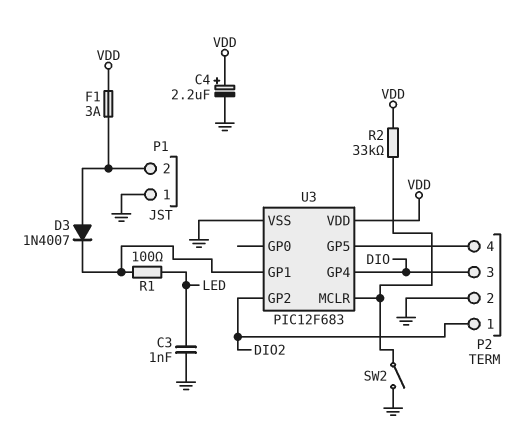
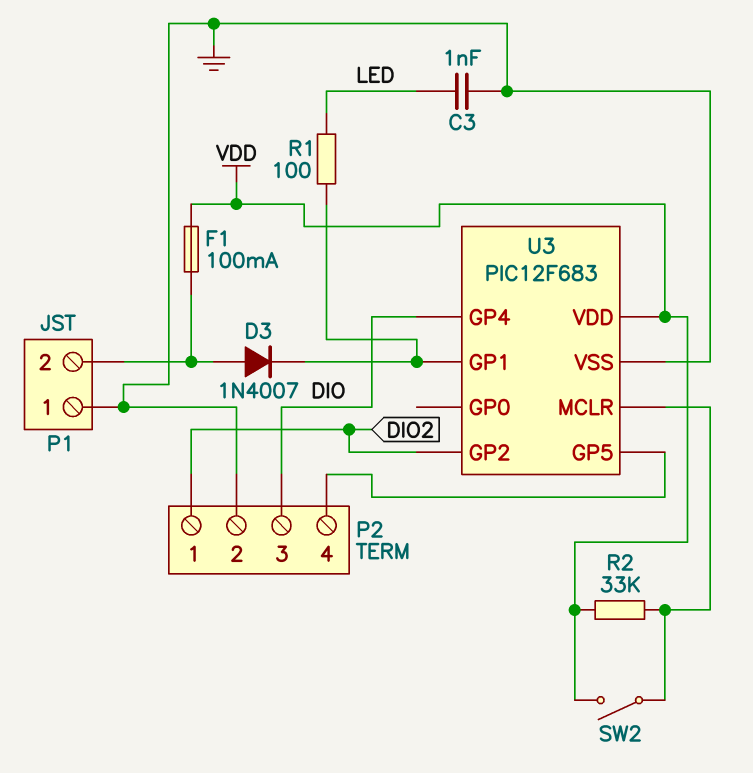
C4: 2.2uF (plus VDD, minus GND) -> none
F1: 3A (P1/2, VDD) -> 100mA (P1/2, VDD)
SW2: switch (GND, U3/MCLR) -> switch (U3/MCLR, VDD)

